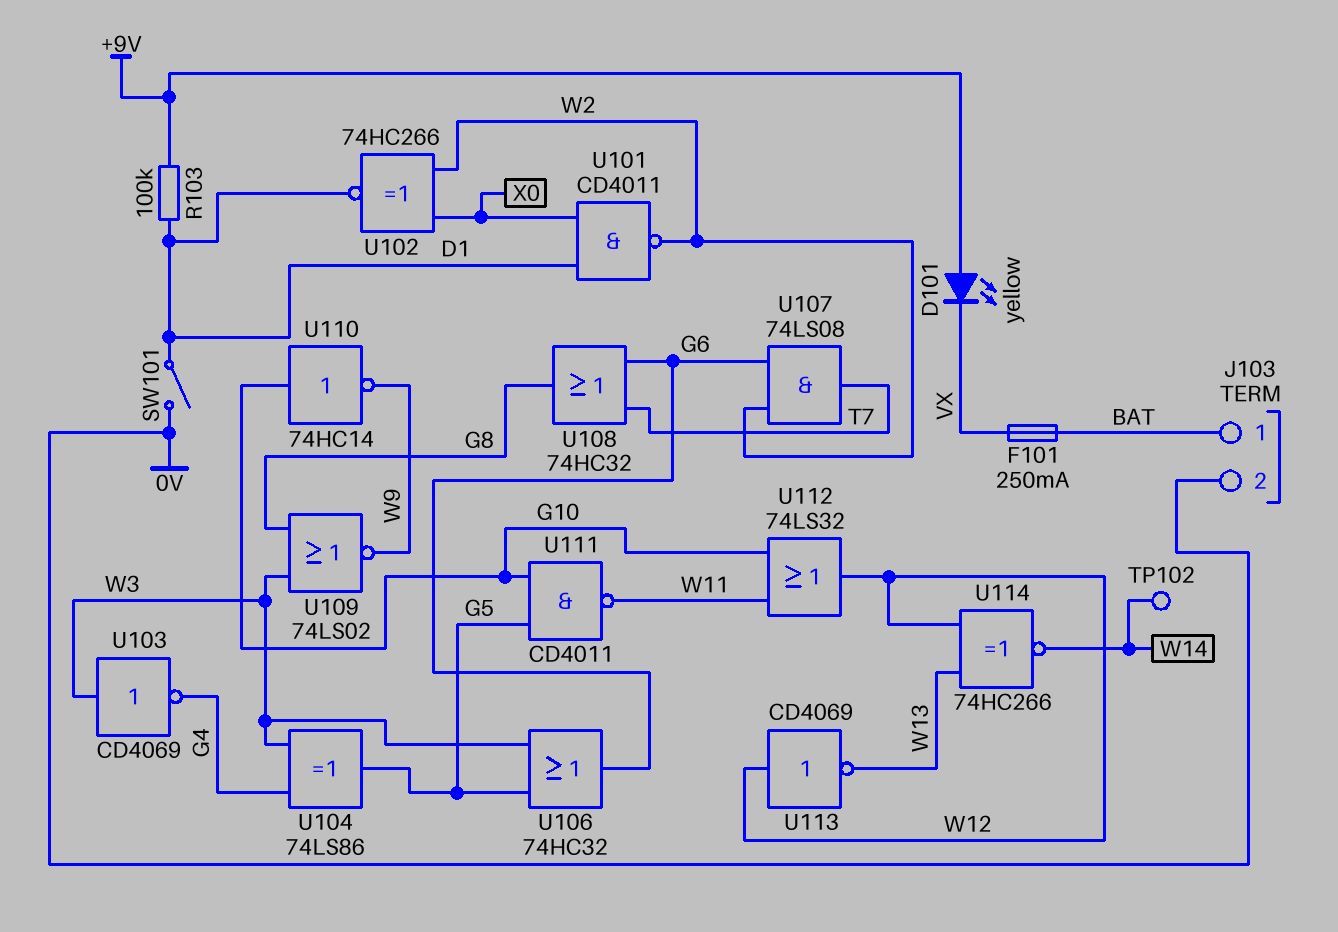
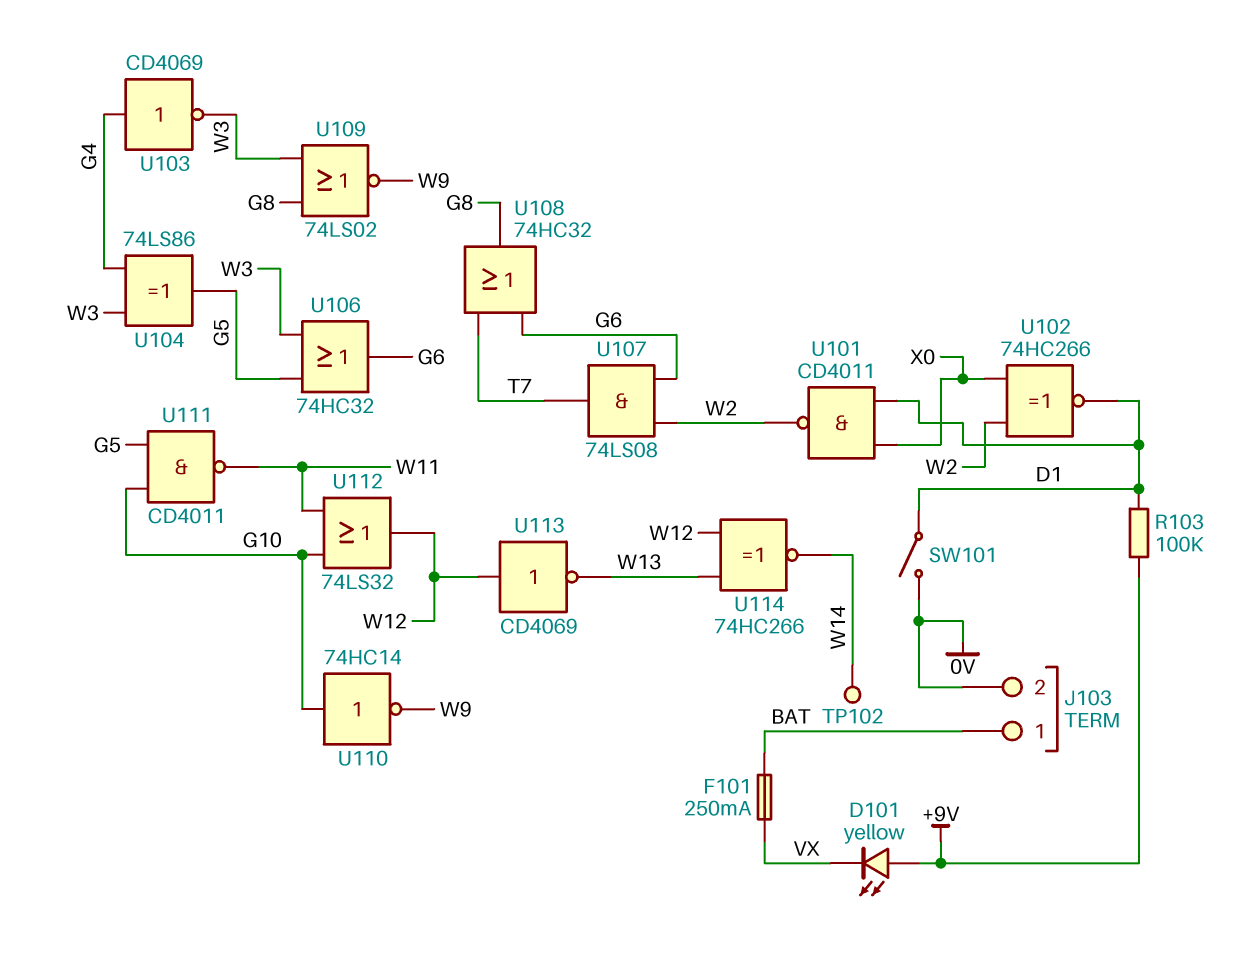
U103: NOT CD4069 (in W3, out G4) -> NOT CD4069 (in G4, out W3)

